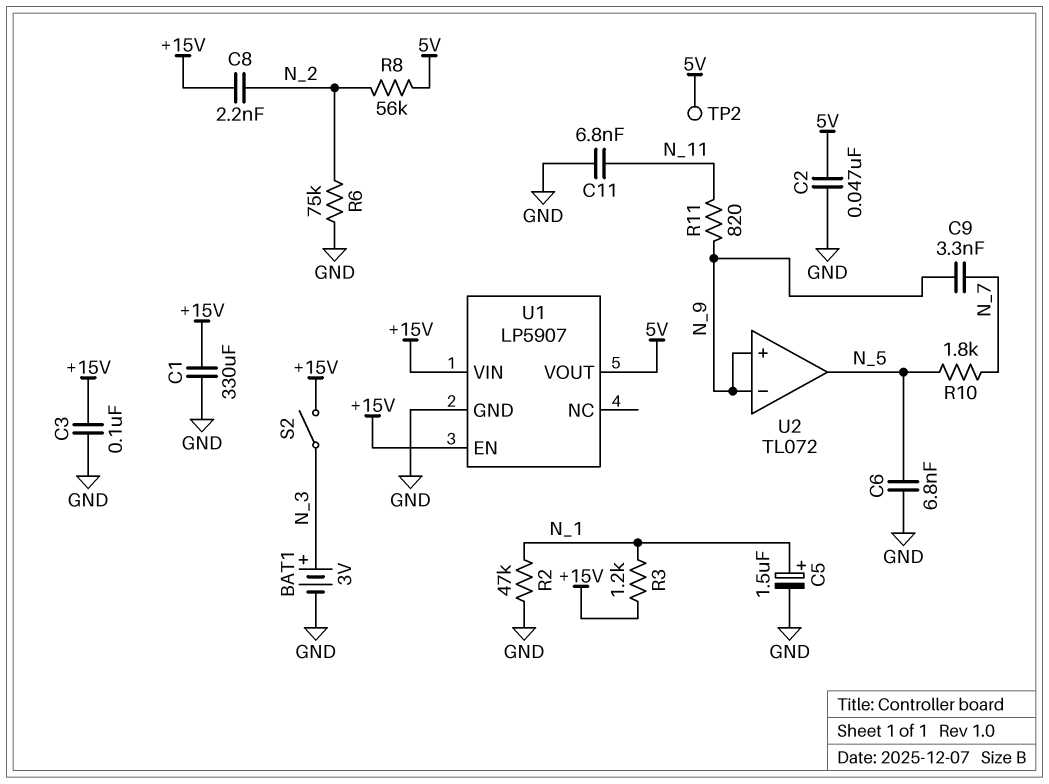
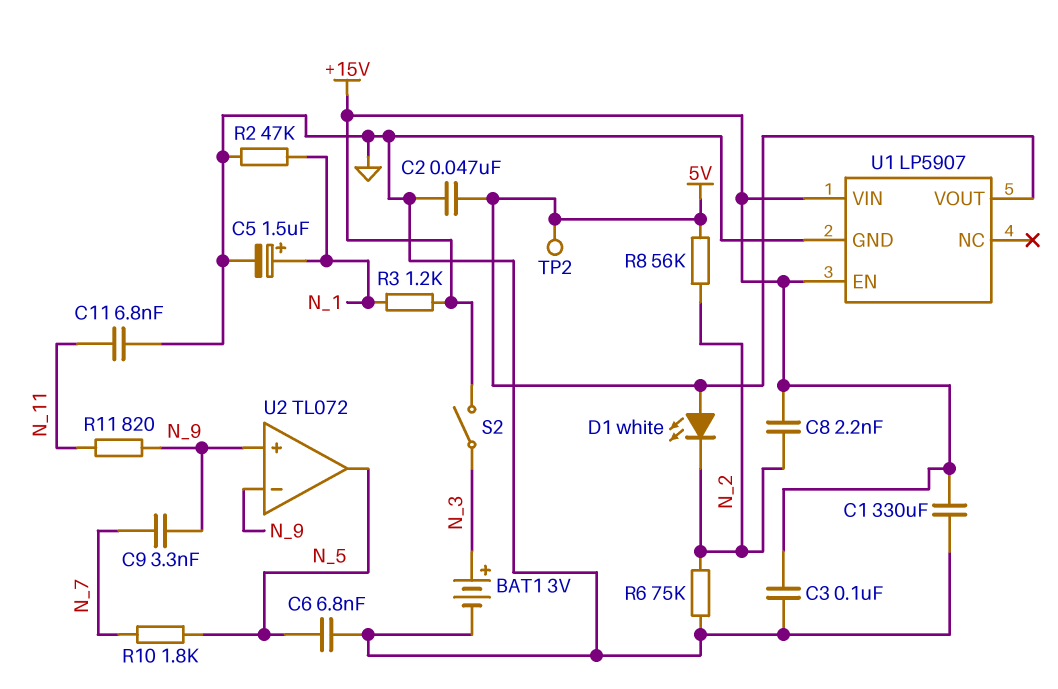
D1: none -> LED white (A 5V, K N_2)

